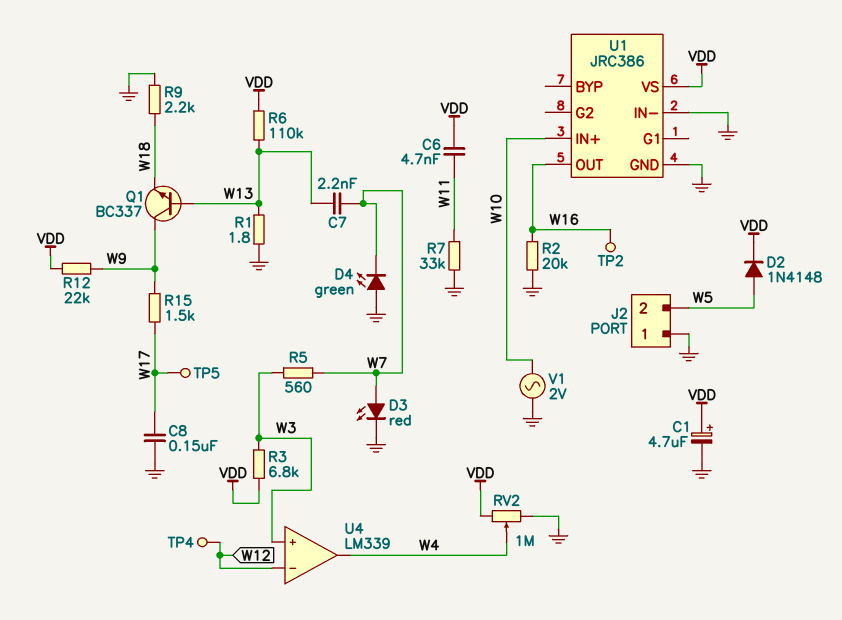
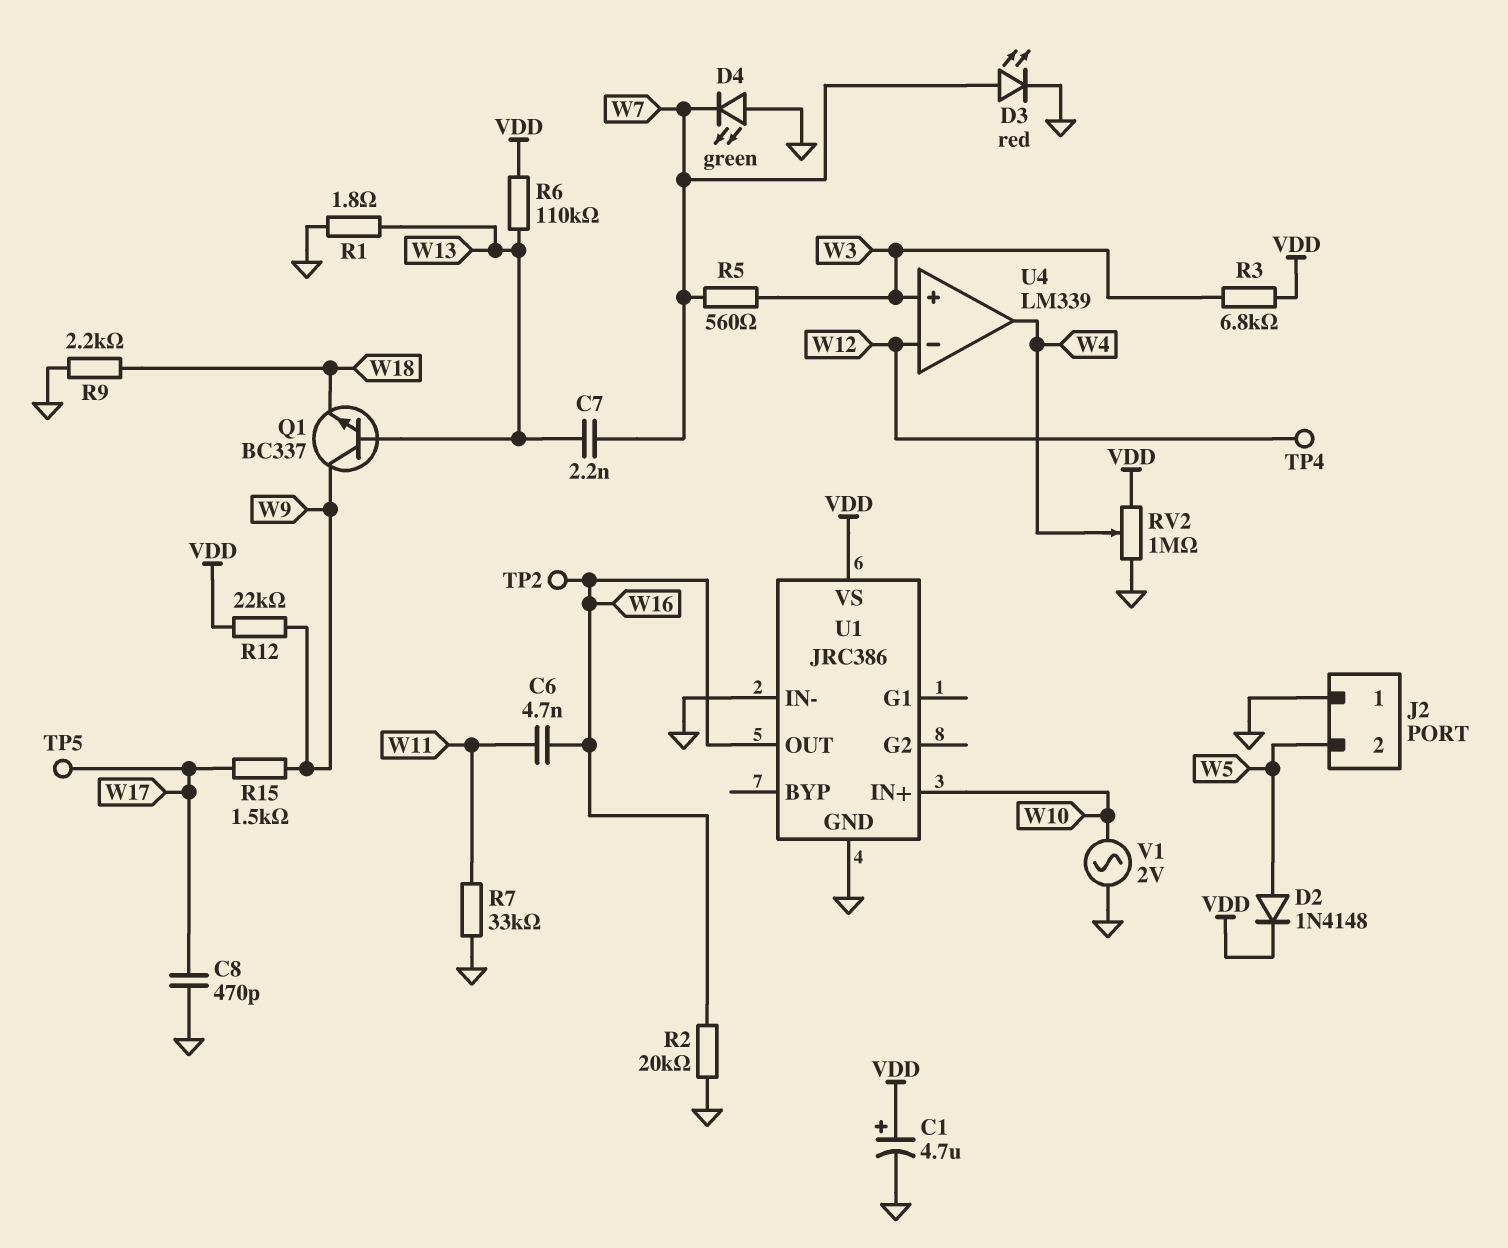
C6: 4.7nF (VDD, W11) -> 4.7nF (W11, W16)
C8: 150nF (GND, W17) -> 470pF (GND, W17)

